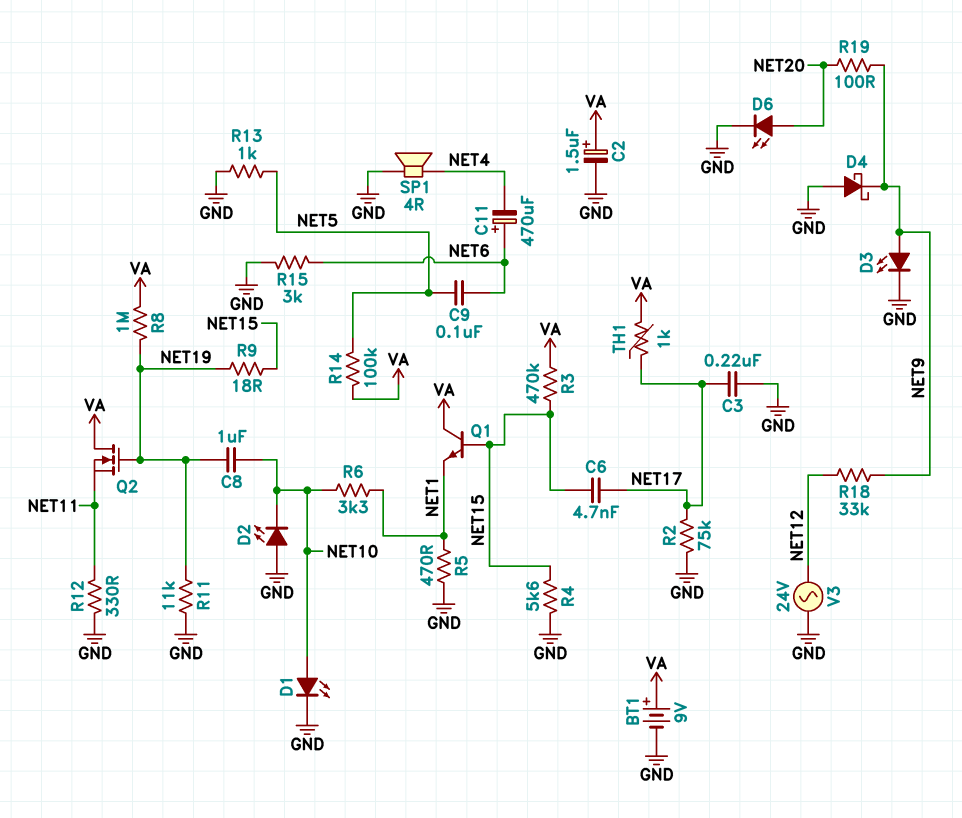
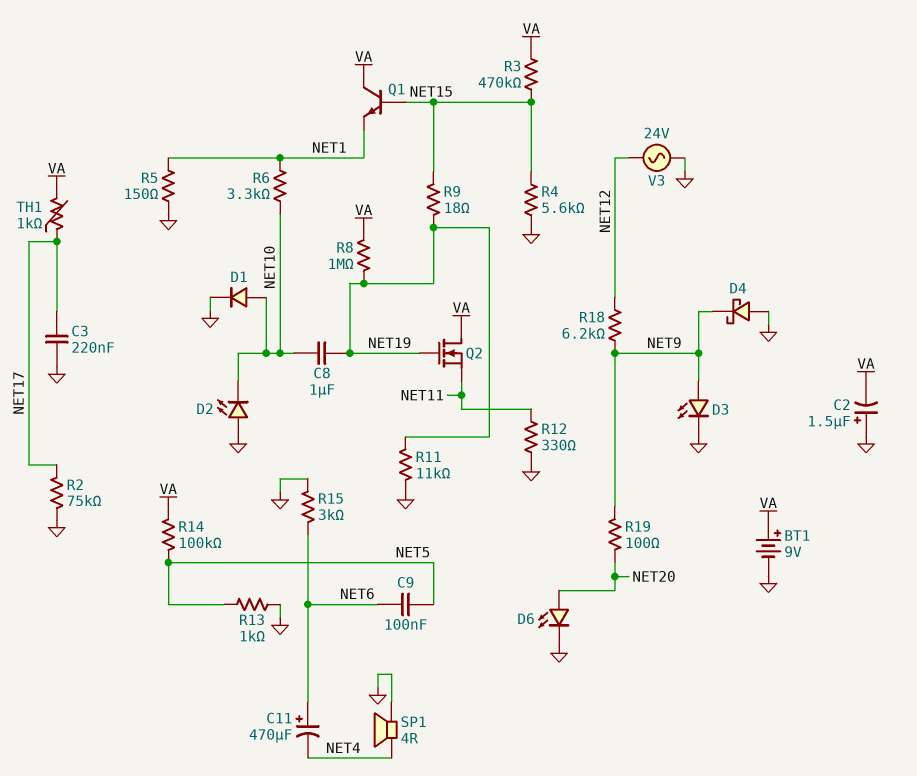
C2: 1.5uF (plus VA, minus GND) -> 1.5uF (plus GND, minus VA)
C6: 4.7nF (NET15, NET17) -> none
D1: LED (A NET10, K GND) -> diode (A NET10, K GND)
R5: 470 (GND, NET1) -> 150 (GND, NET1)
R18: 33k (NET9, NET12) -> 6.2k (NET9, NET12)

